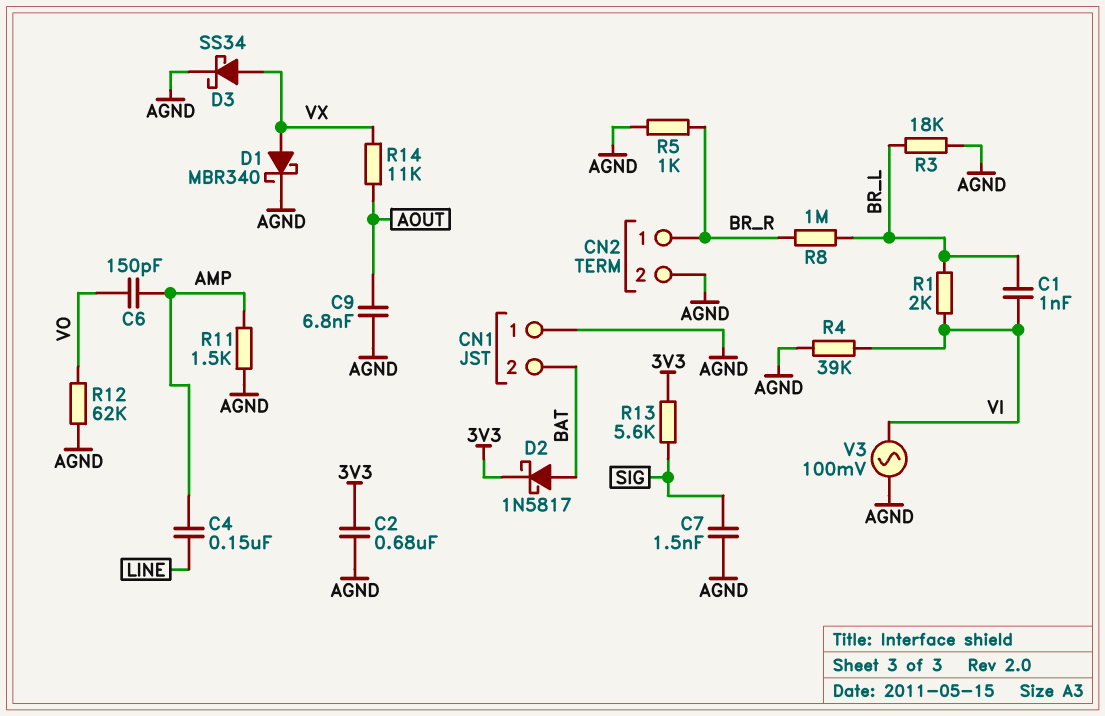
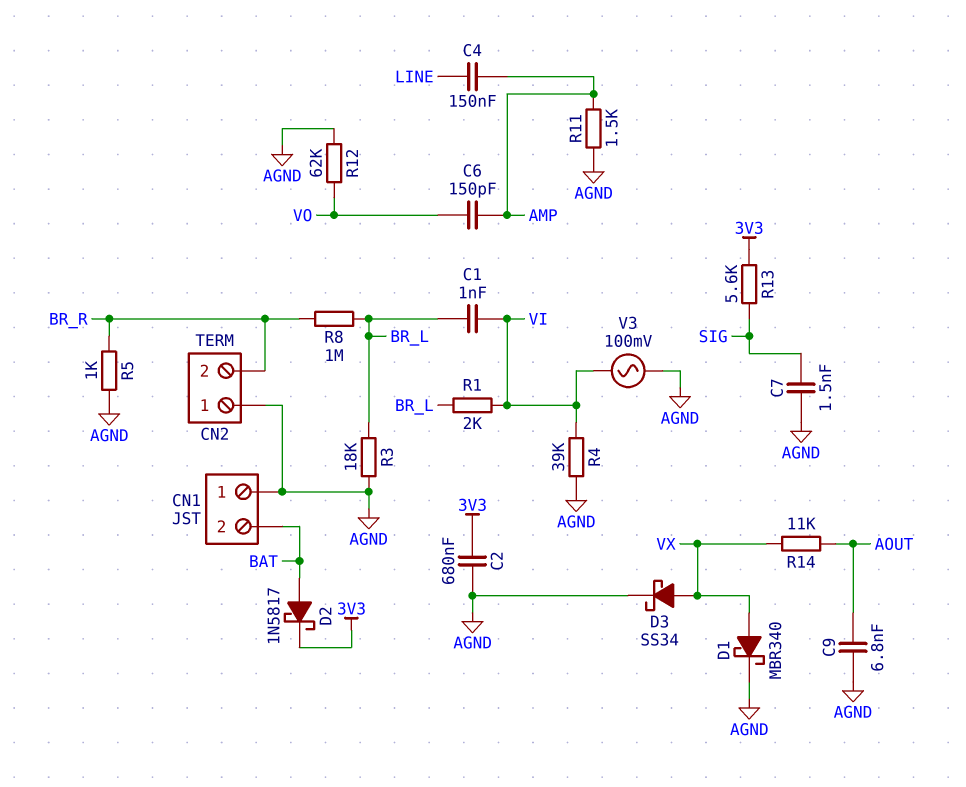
CN2 pin 1: BR_R -> AGND
CN2 pin 2: AGND -> BR_R

